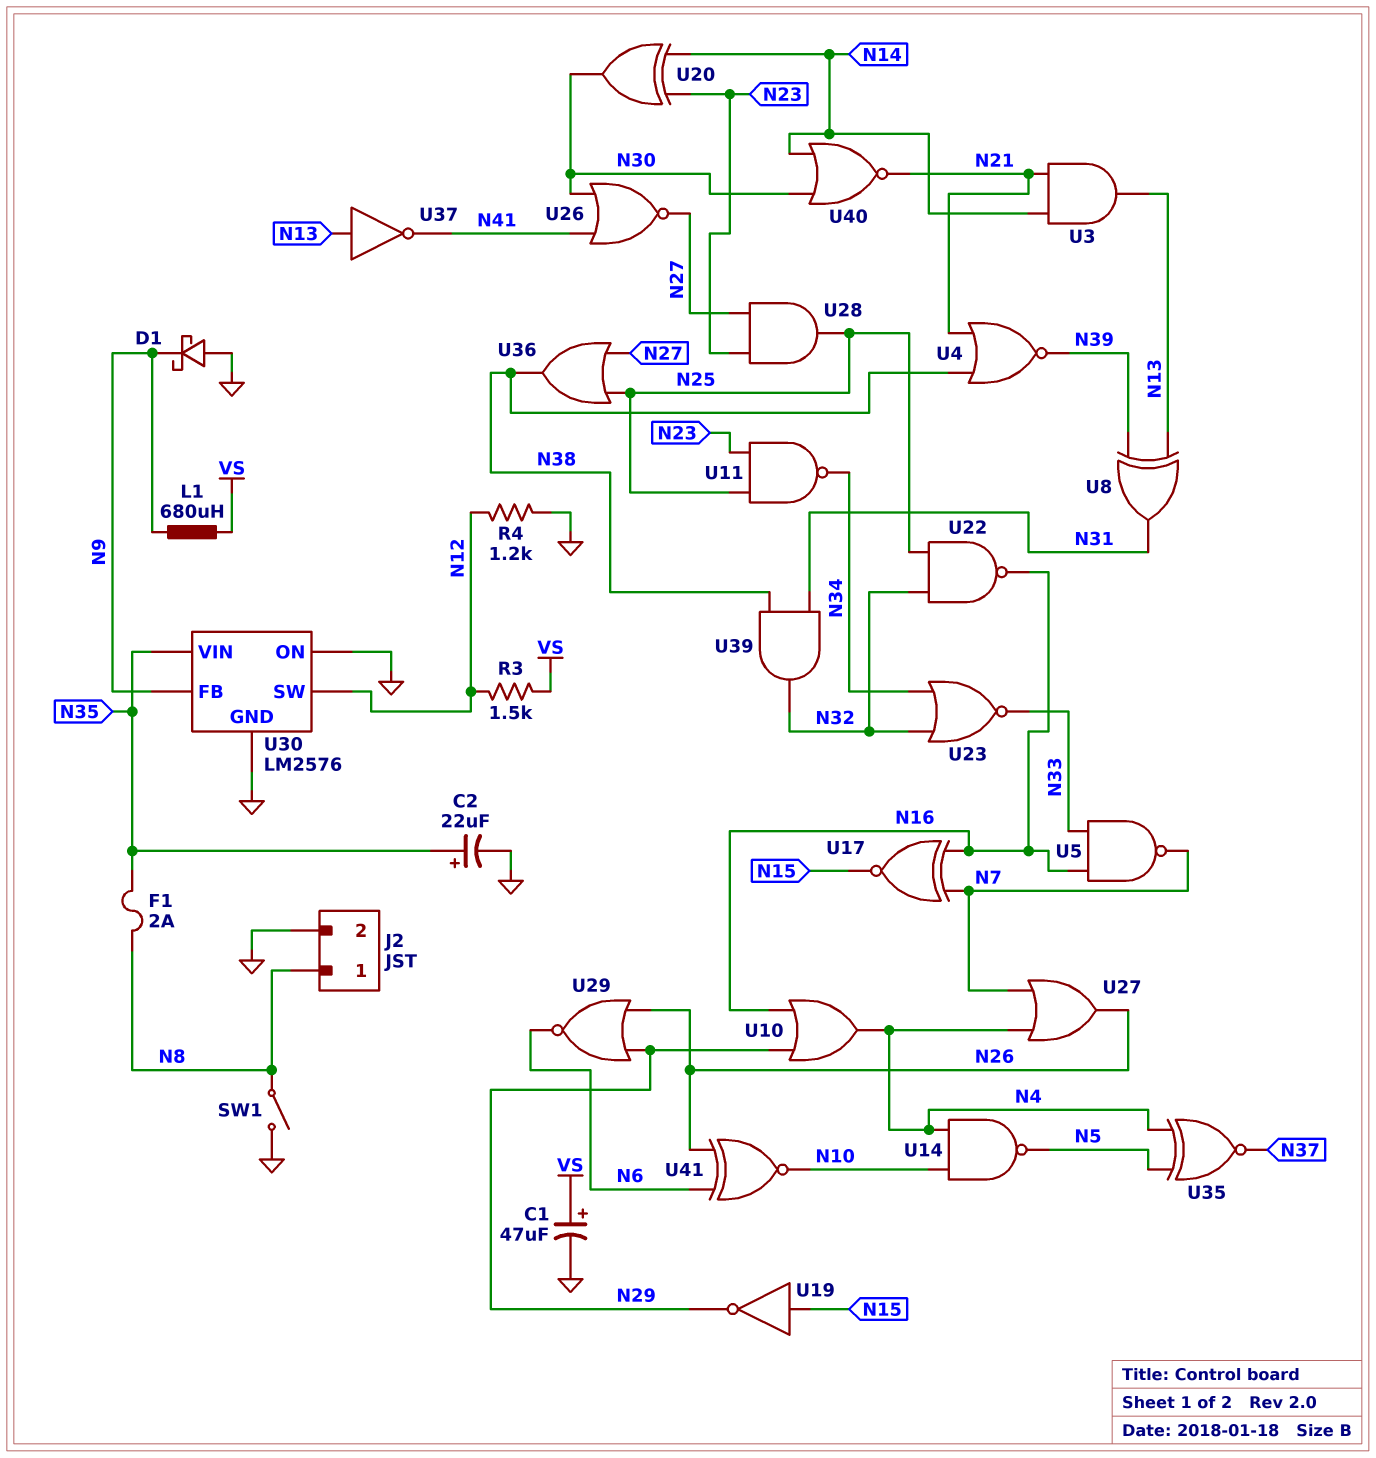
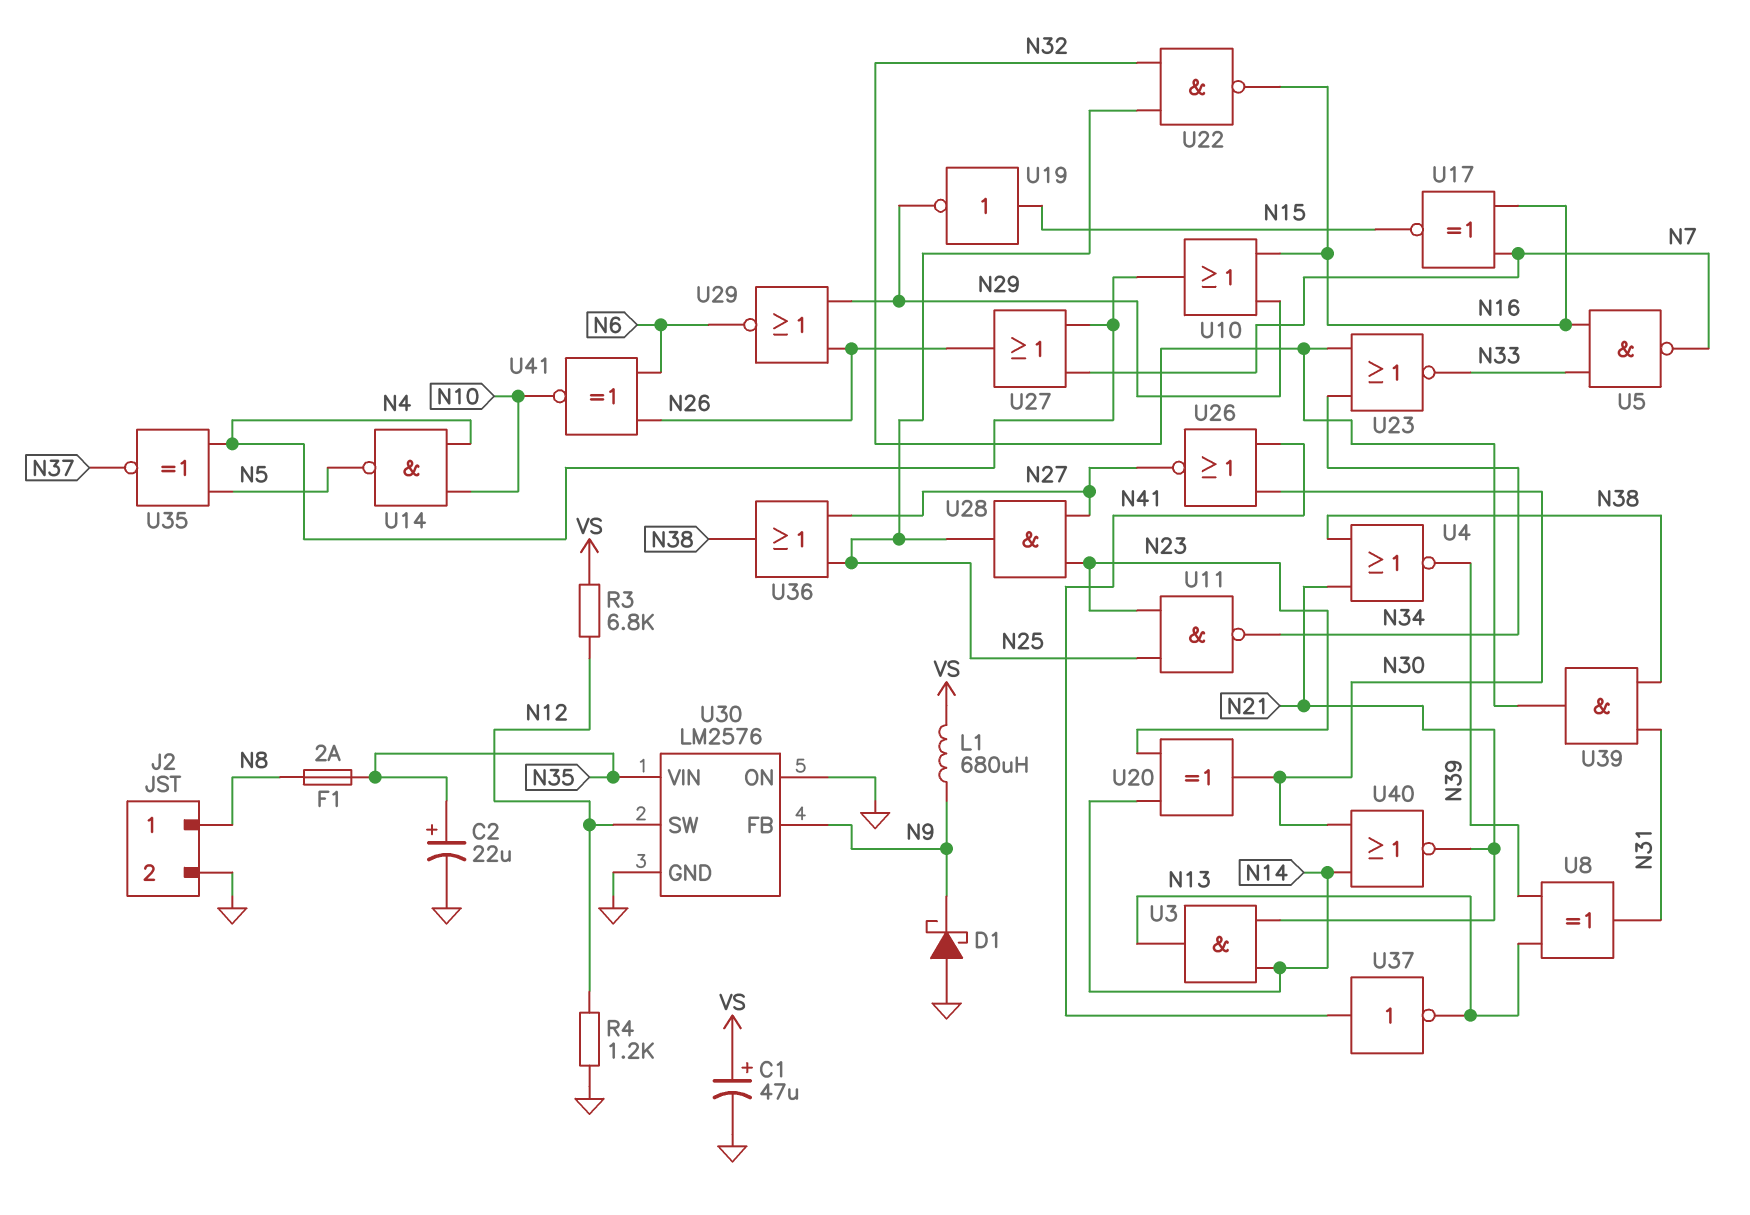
R3: 1.5k (N12, VS) -> 6.8k (N12, VS)
SW1: switch (GND, N8) -> none
U37: NOT (in N13, out N41) -> NOT (in N41, out N13)

